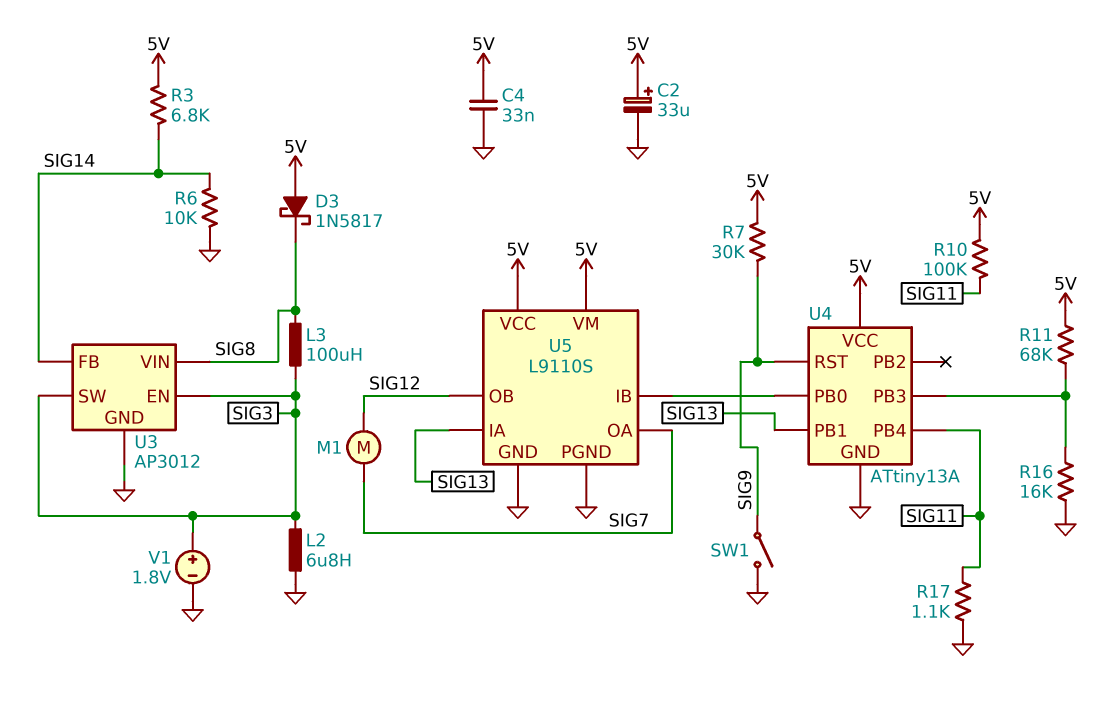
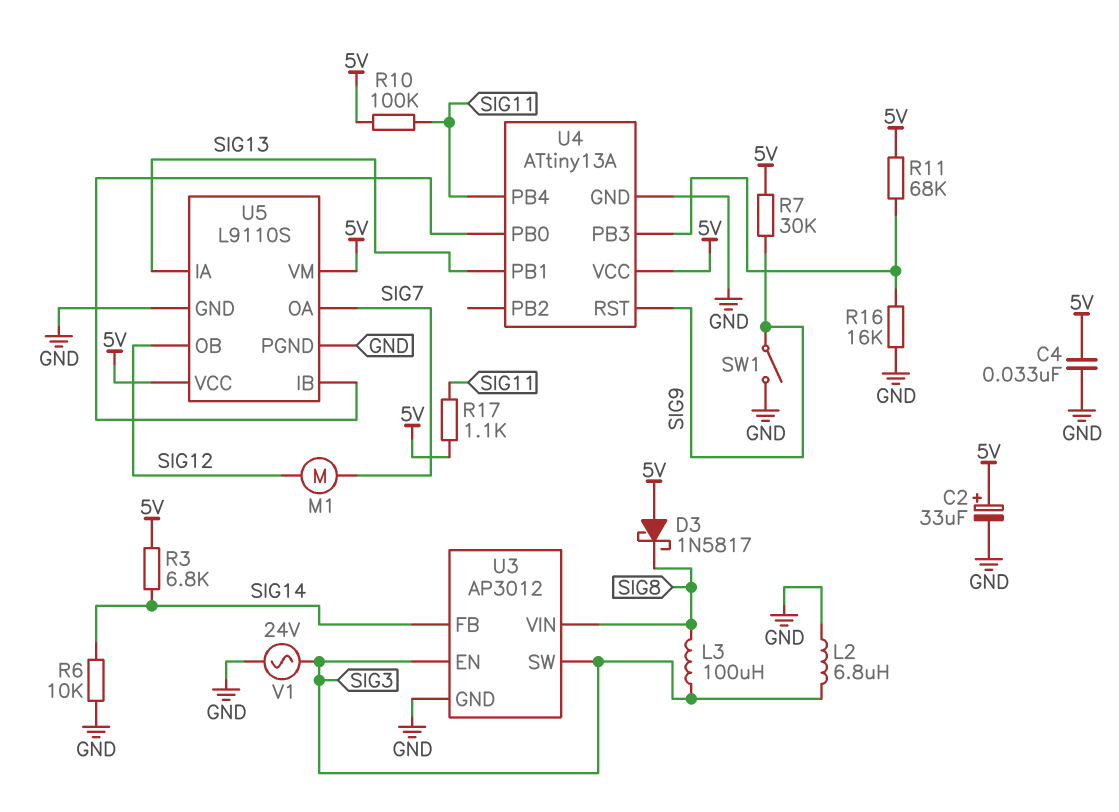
R17: 1.1k (GND, SIG11) -> 1.1k (5V, SIG11)
V1: 1.8V (plus SIG3, minus GND) -> AC 24V (GND, SIG3)

